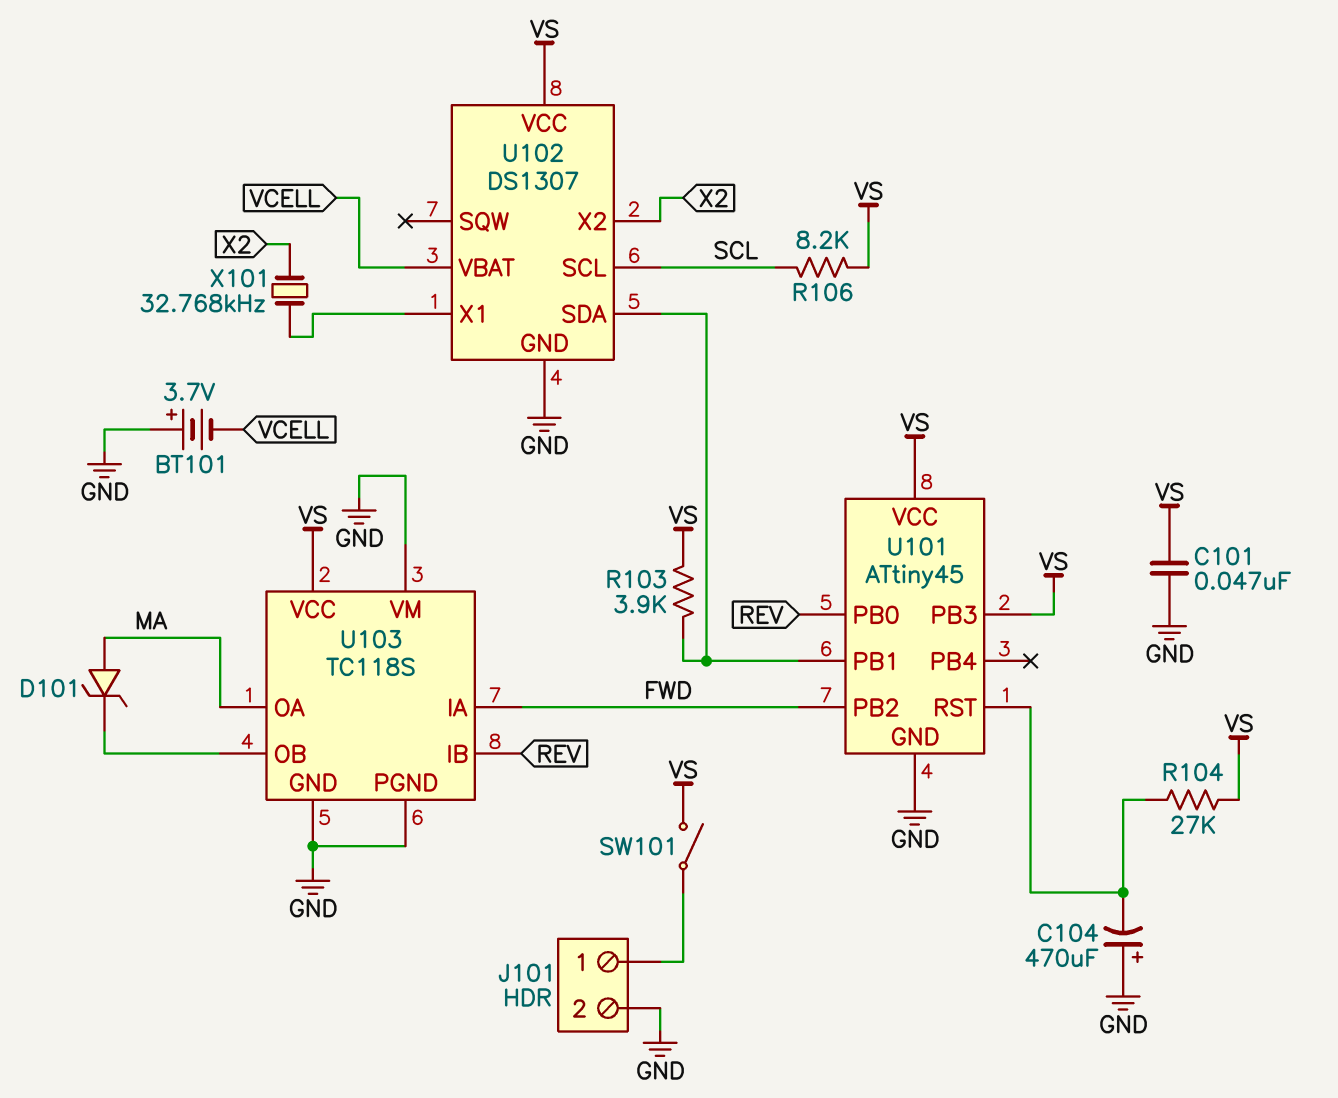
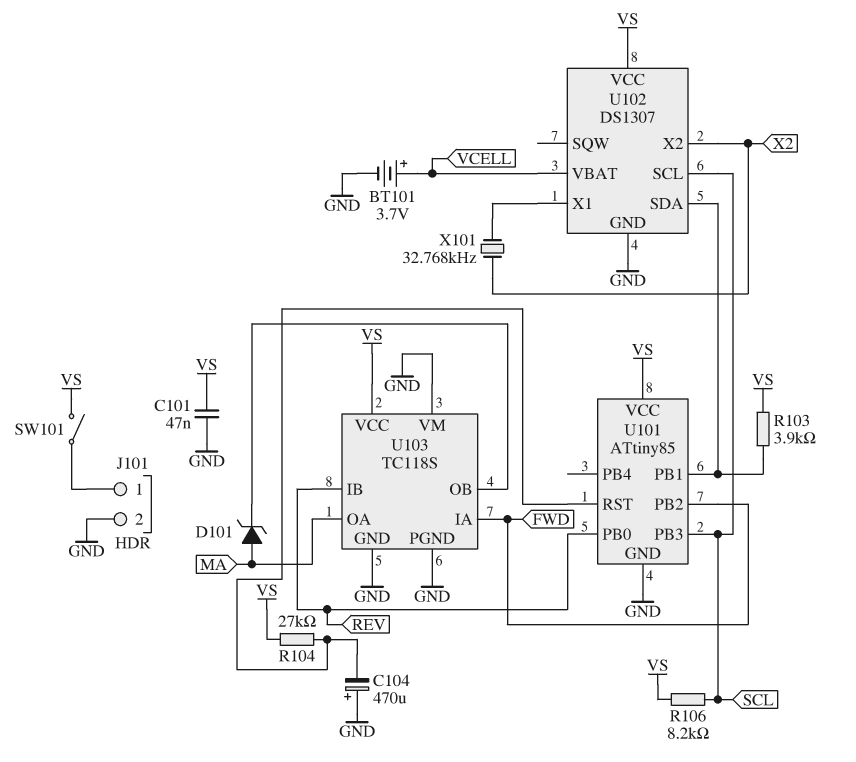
BT101: 3.7V (plus GND, minus VCELL) -> 3.7V (plus VCELL, minus GND)
U101: ATtiny45 -> ATtiny85
U101 pin PB3: VS -> SCL

